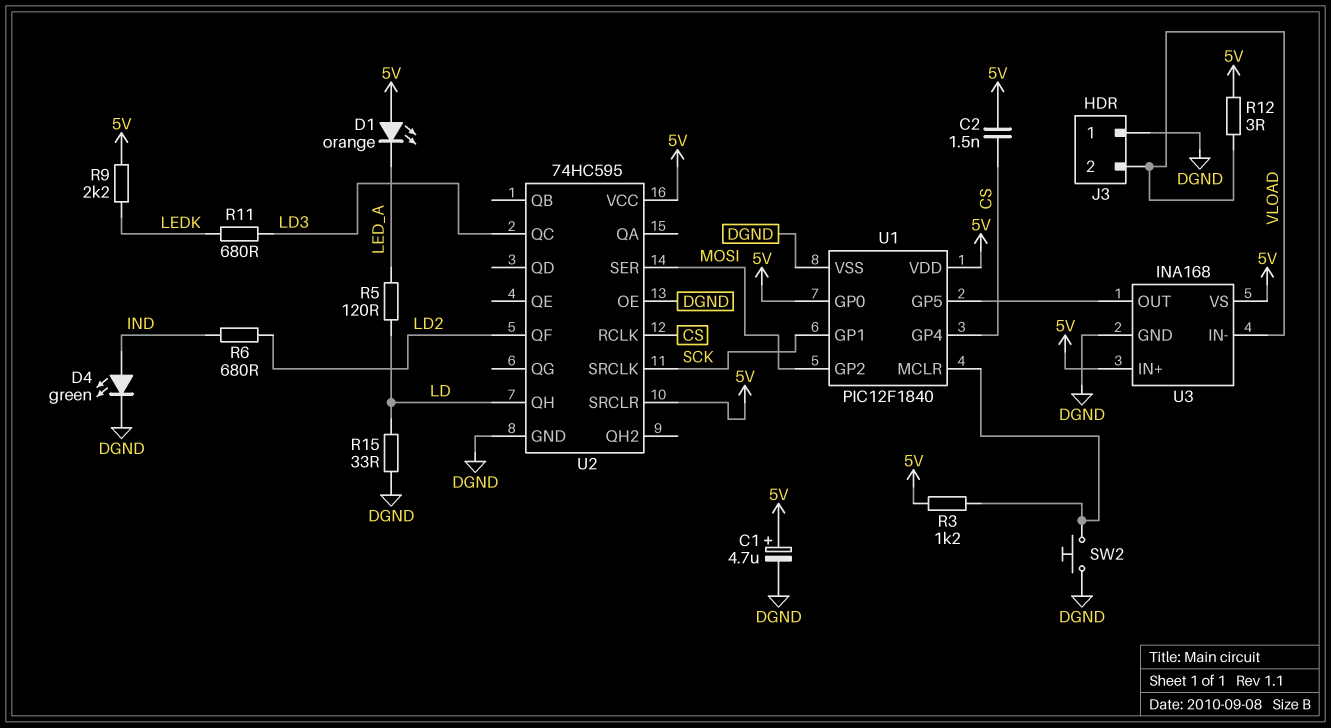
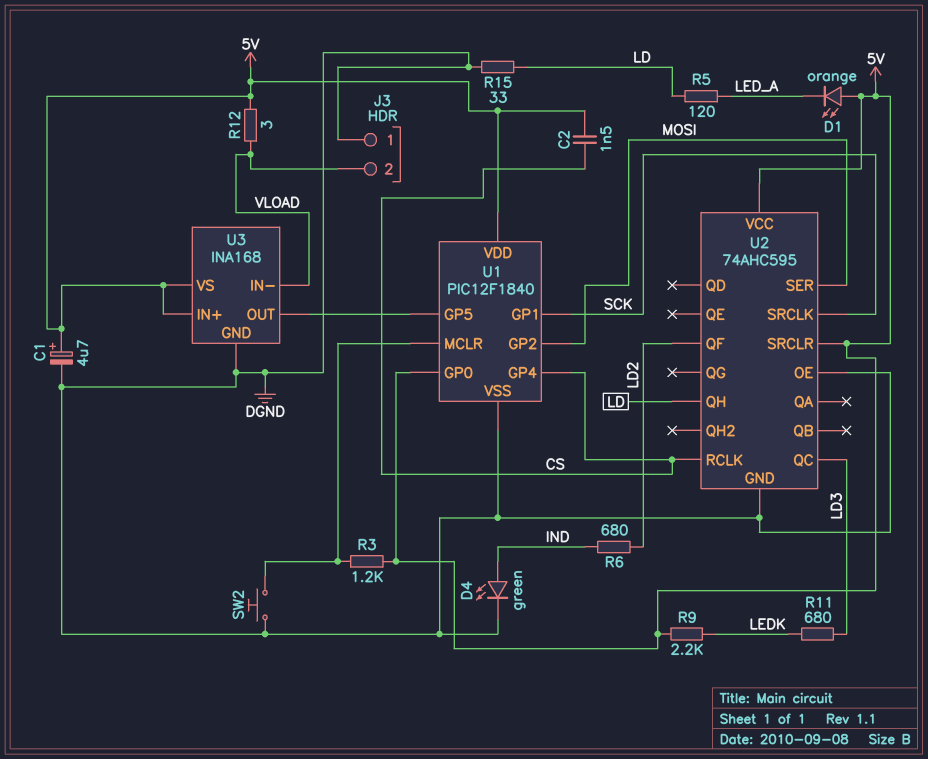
U2: 74HC595 -> 74AHC595

